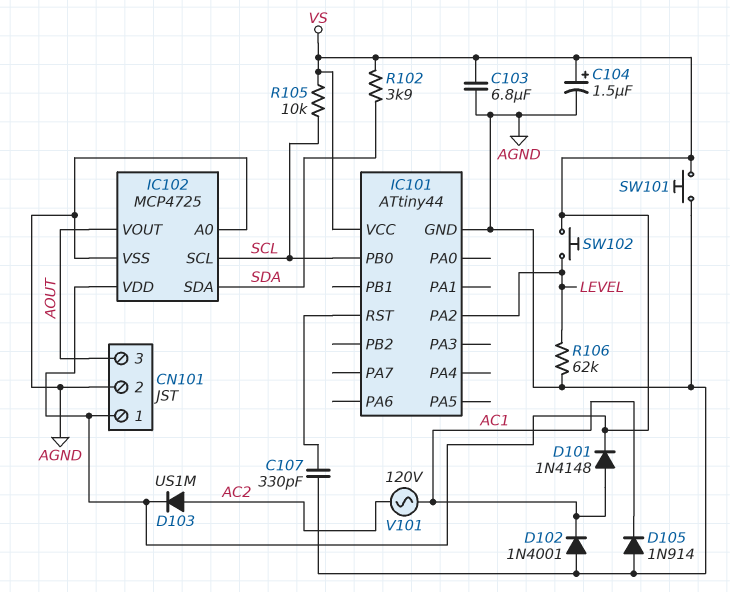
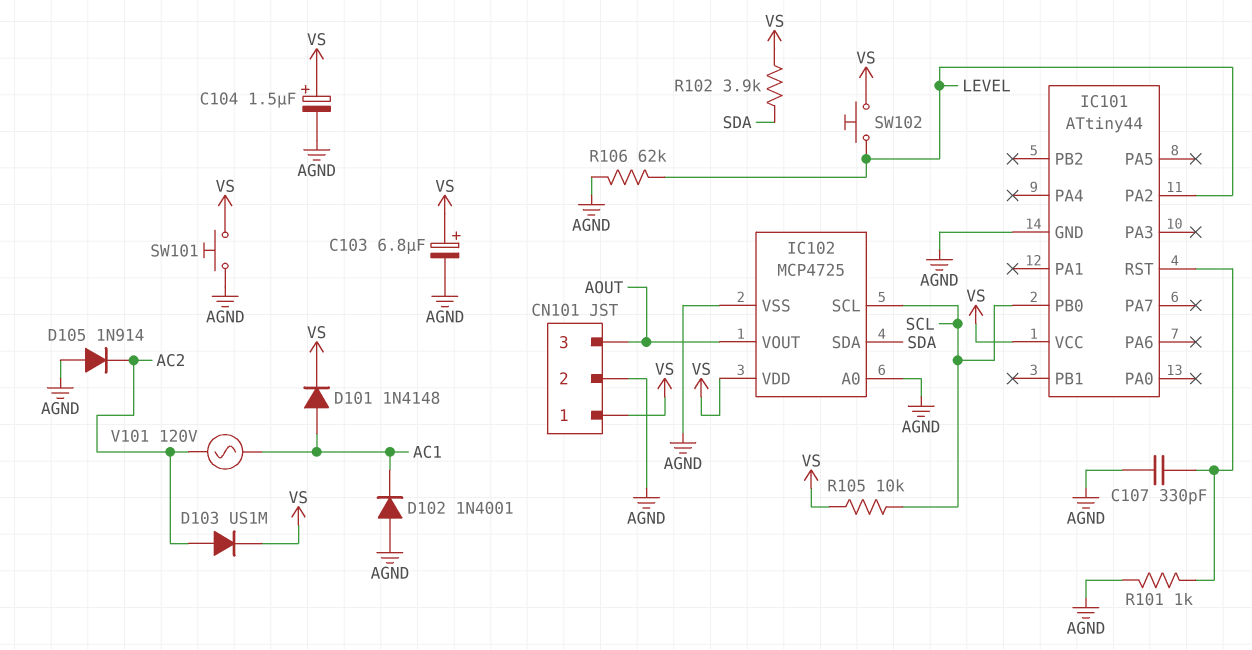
C103: 6.8uF (AGND, VS) -> 6.8uF (plus VS, minus AGND)
D105: diode 1N914 (A AGND, K AC1) -> diode 1N914 (A AGND, K AC2)
R101: none -> 1k (AGND, IC101/RST)

